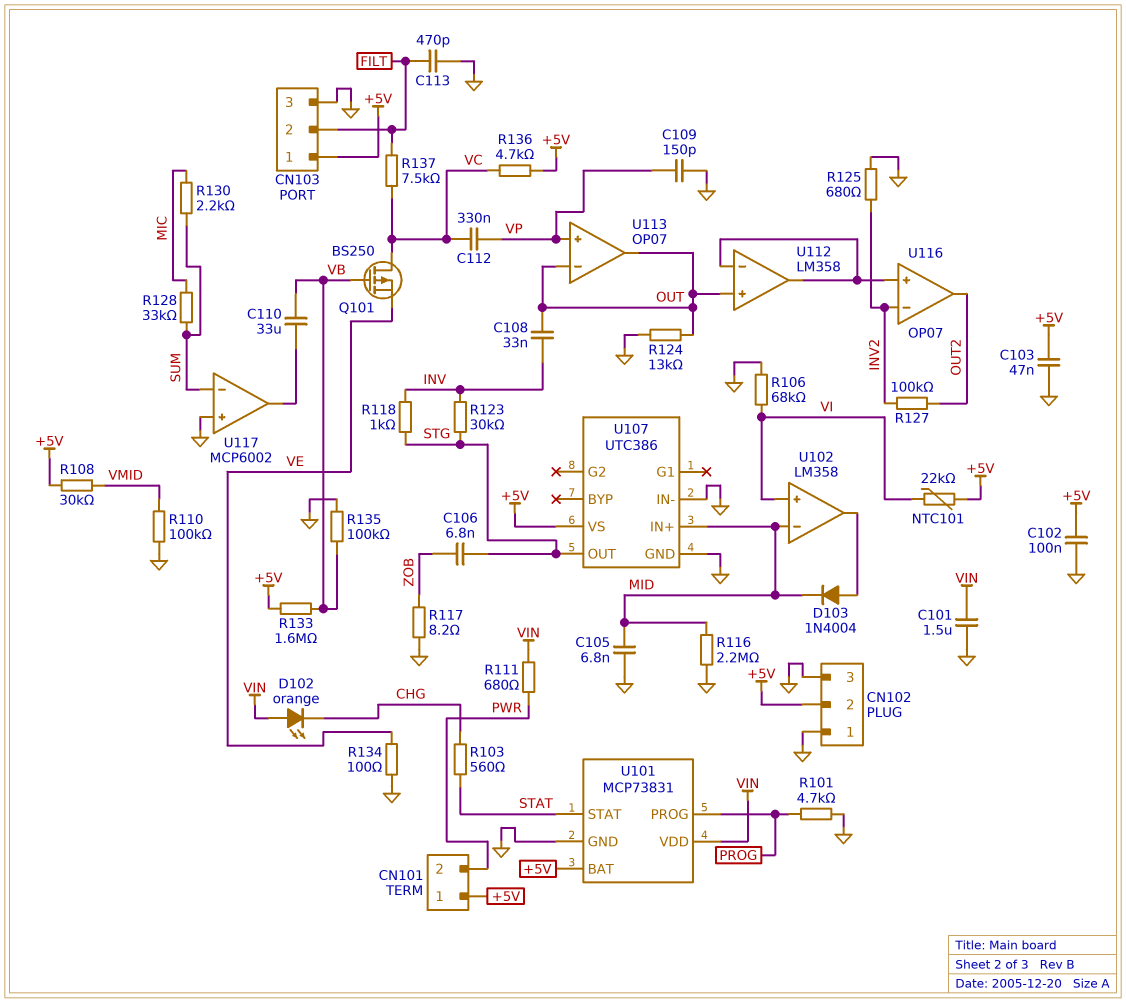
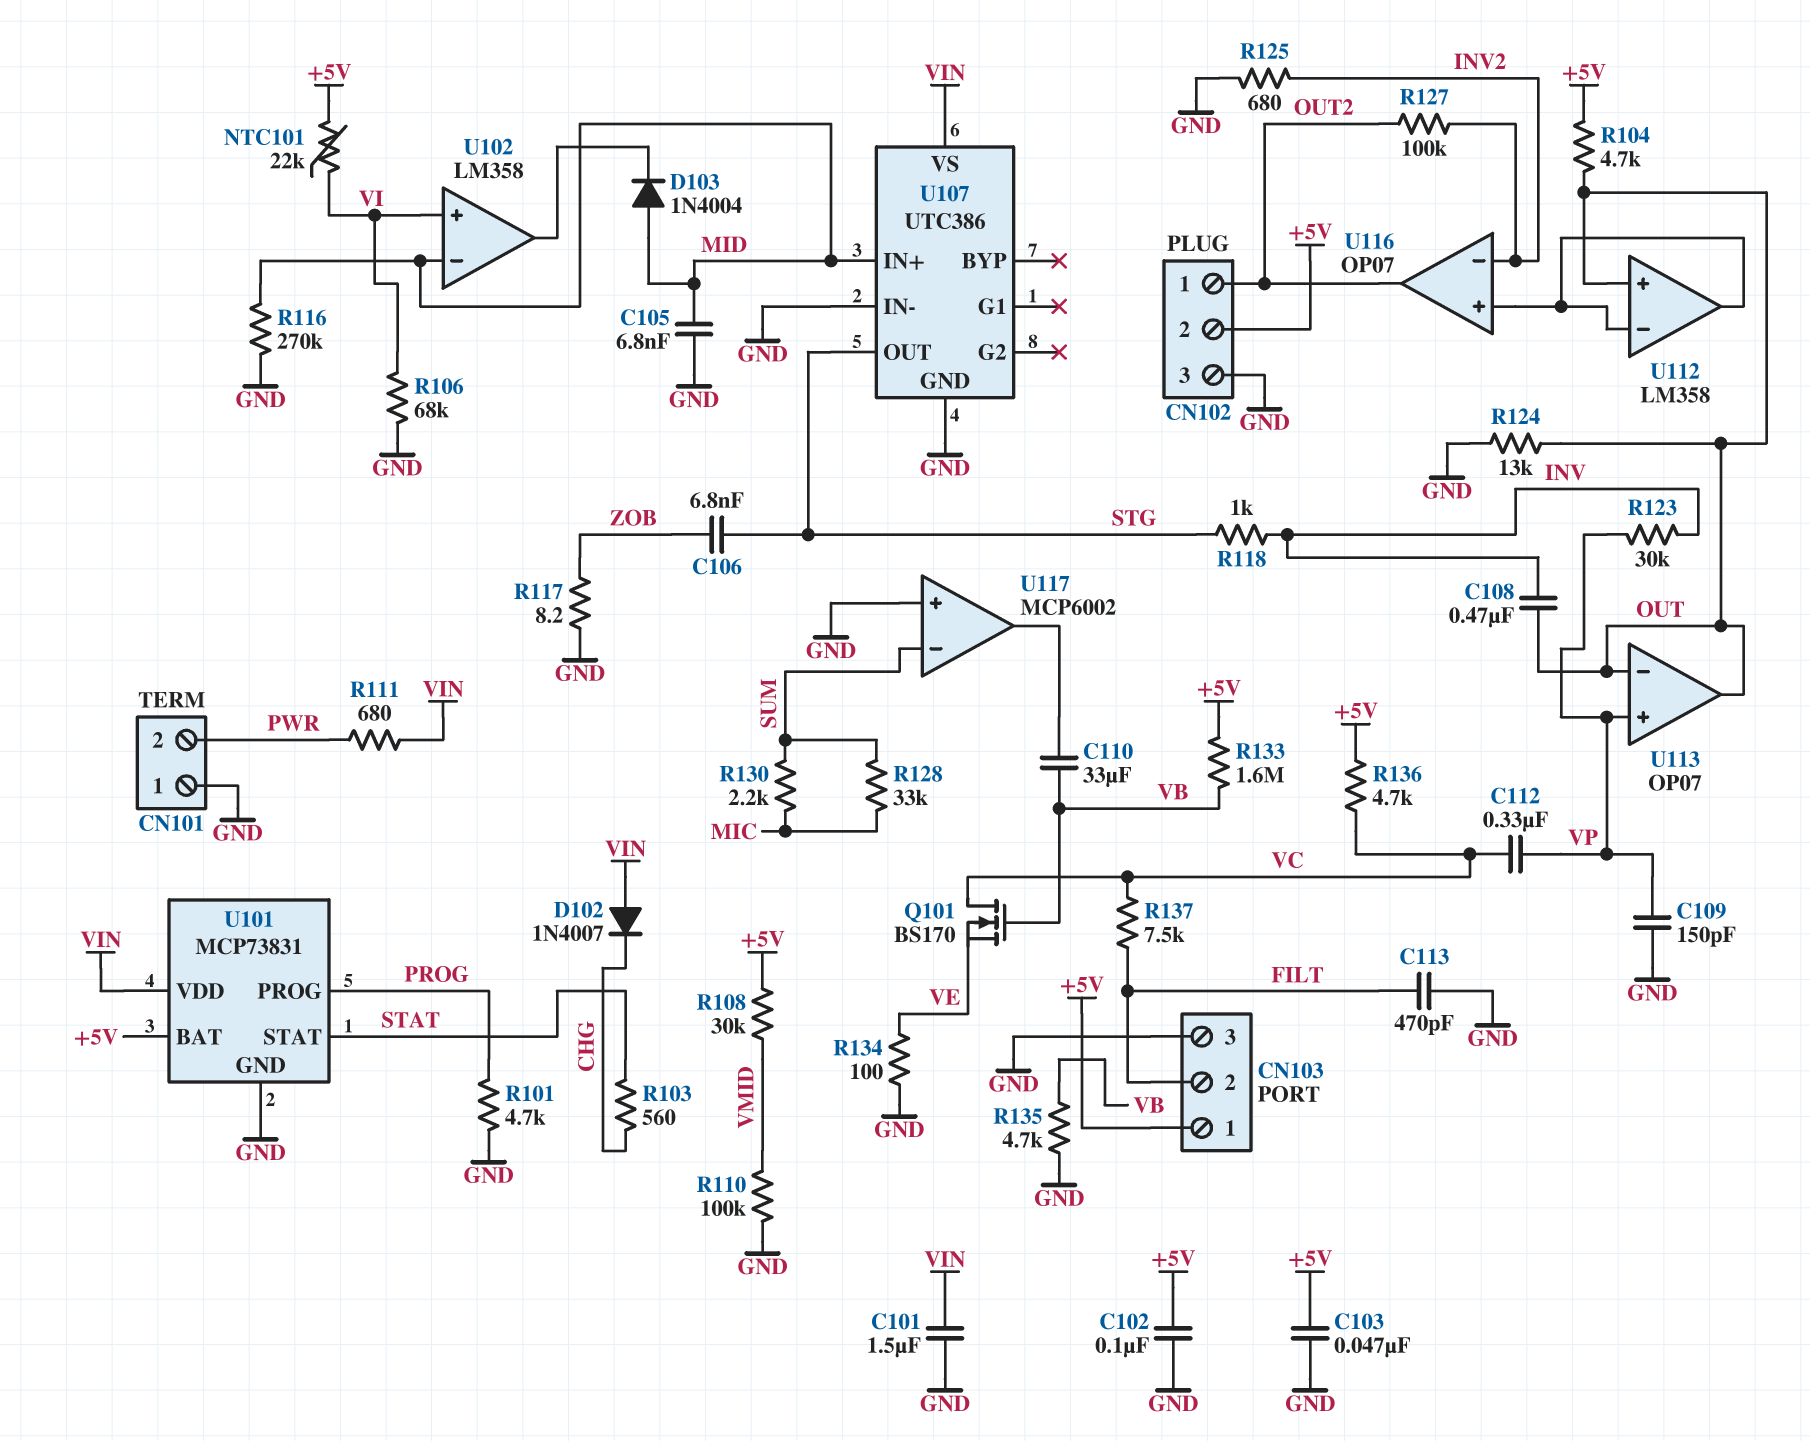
C108: 33nF (INV, OUT) -> 470nF (INV, OUT)
CN101 pin 1: +5V -> GND
CN102 pin 1: GND -> OUT2
D102: LED orange (A VIN, K CHG) -> diode 1N4007 (A VIN, K CHG)
D103: diode 1N4004 (A U102/out, K MID) -> diode 1N4004 (A MID, K U102/out)
Q101: PMOS BS250 (G VB, D VC, S VE) -> NMOS BS170 (G VB, D VC, S VE)
R104: none -> 4.7k (+5V, OUT)
R116: 2.2M (GND, MID) -> 270k (GND, MID)
R123: 30k (INV, STG) -> 30k (INV, VP)
R135: 100k (GND, VB) -> 4.7k (GND, VB)
U107 pin VS: +5V -> VIN

